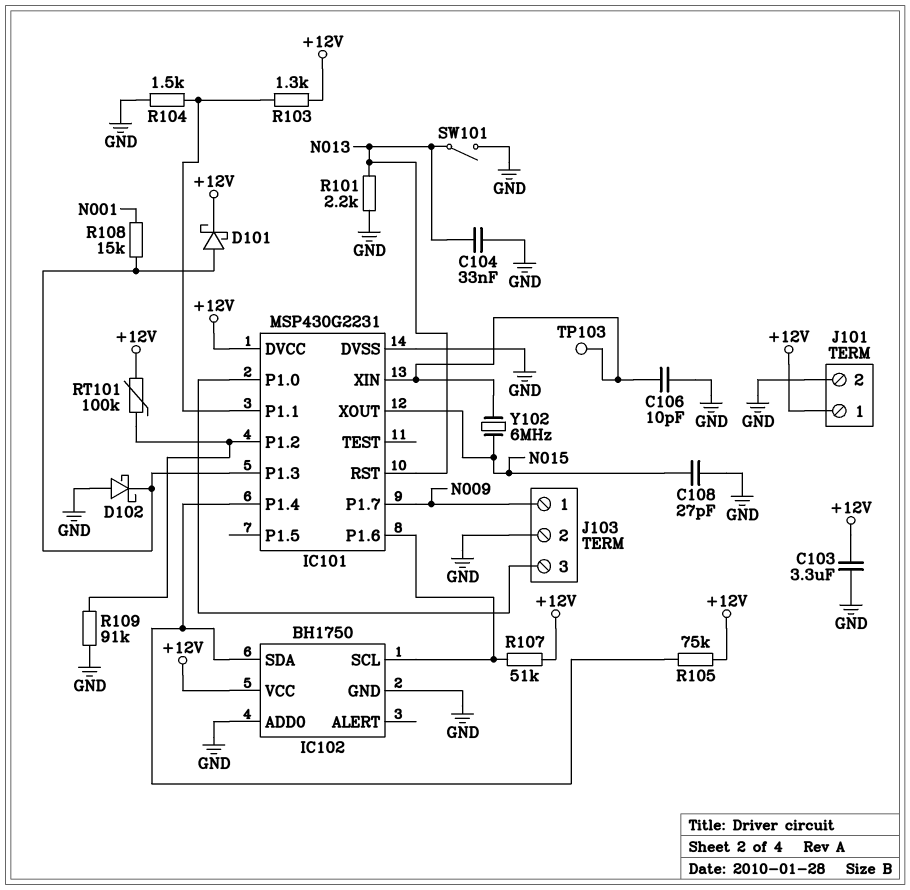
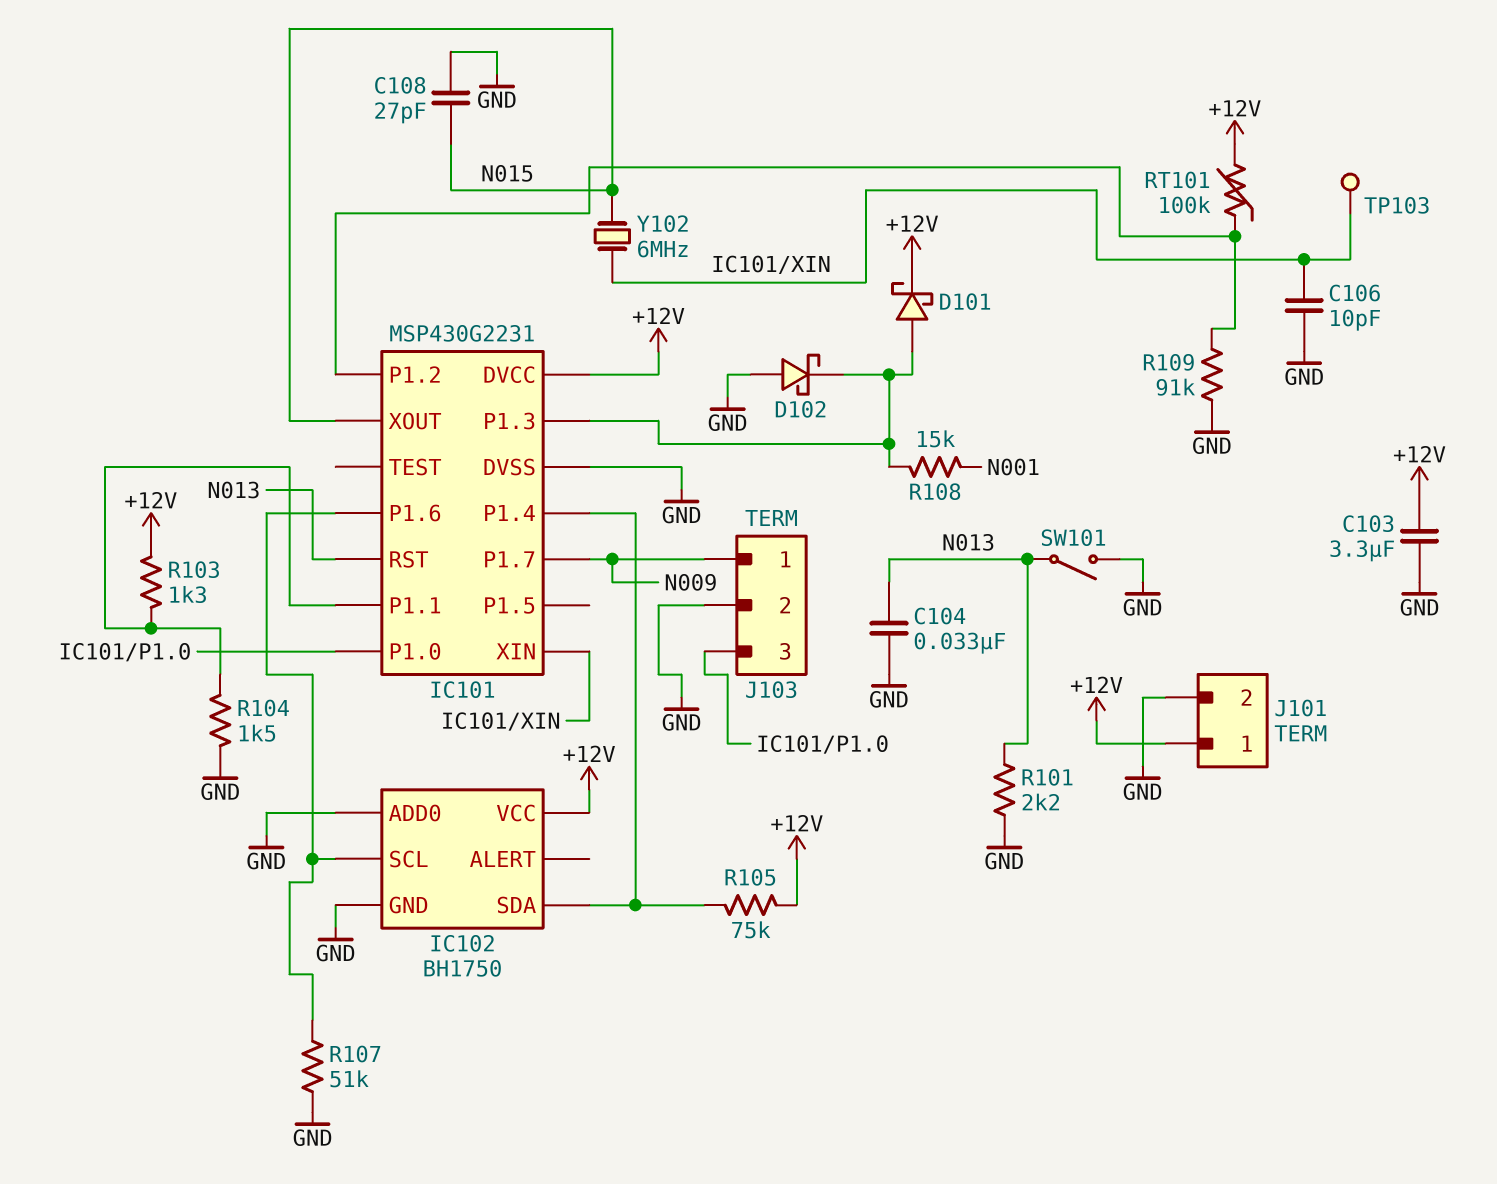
R107: 51k (+12V, IC101/P1.6) -> 51k (GND, IC101/P1.6)

